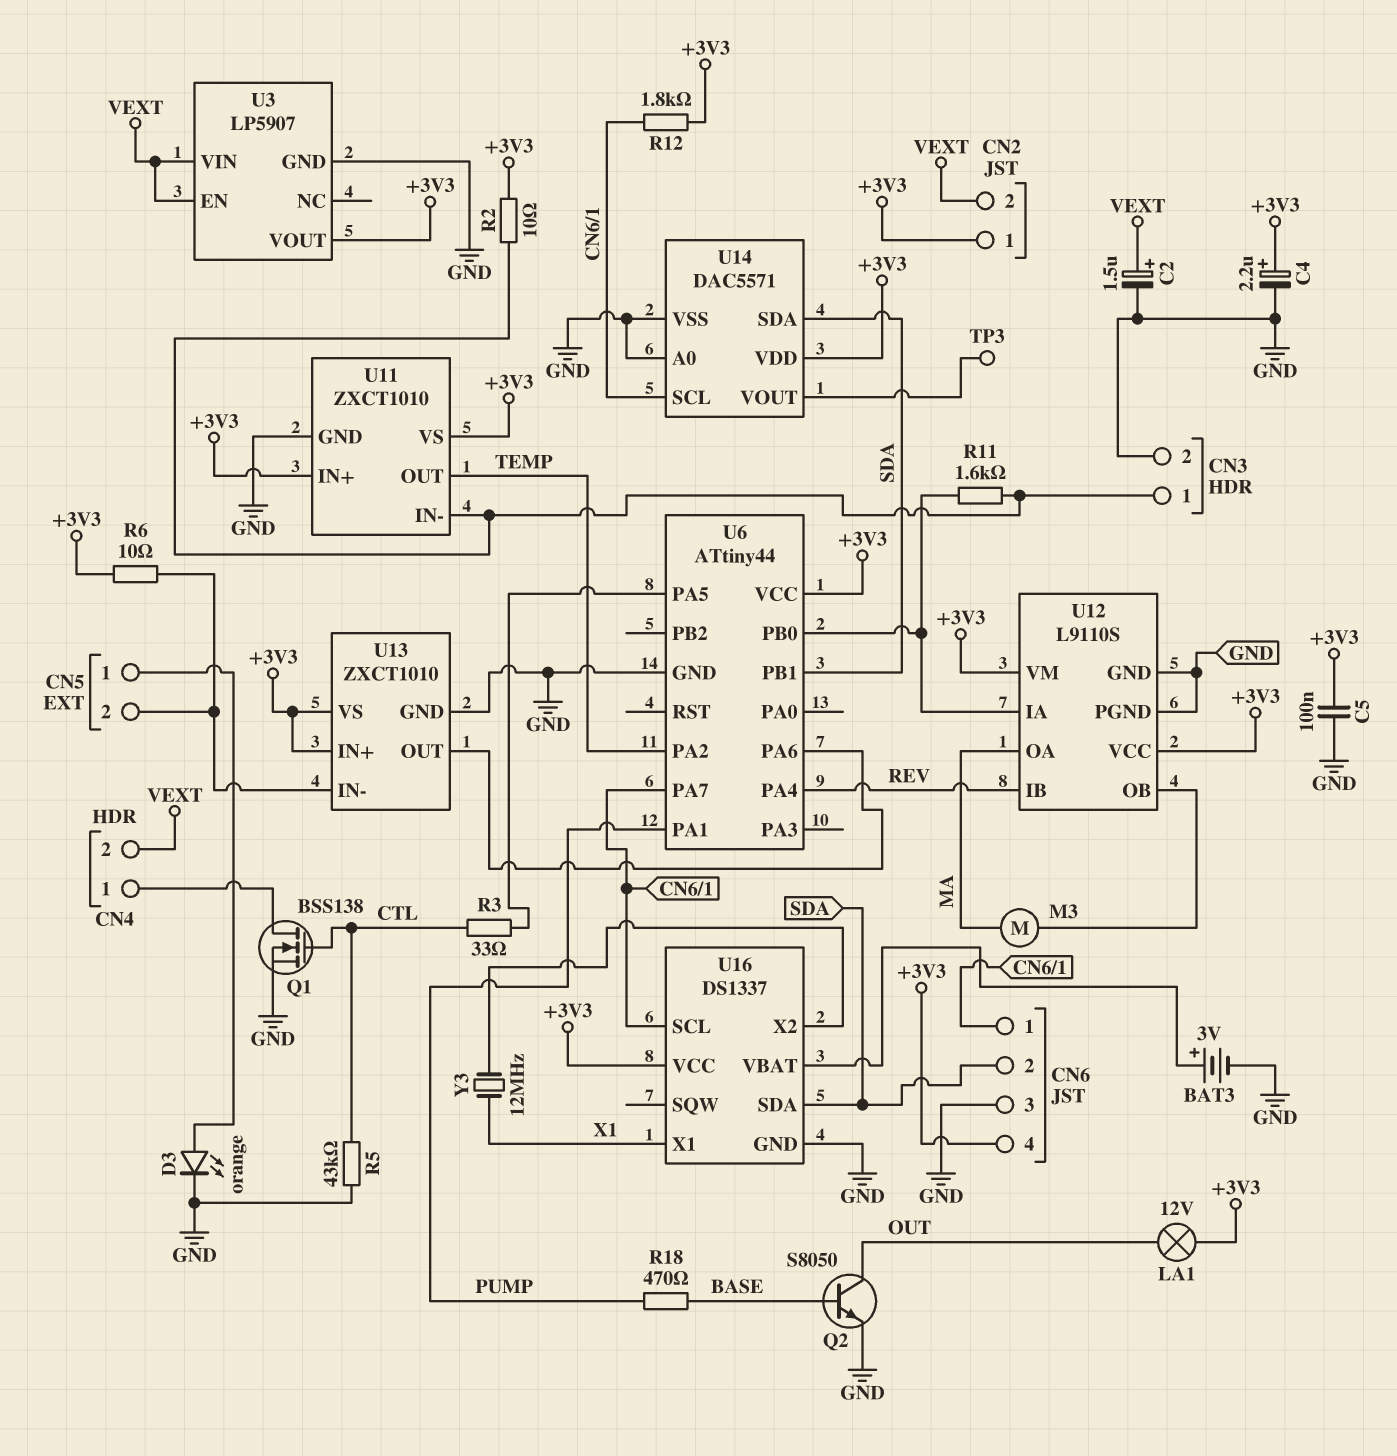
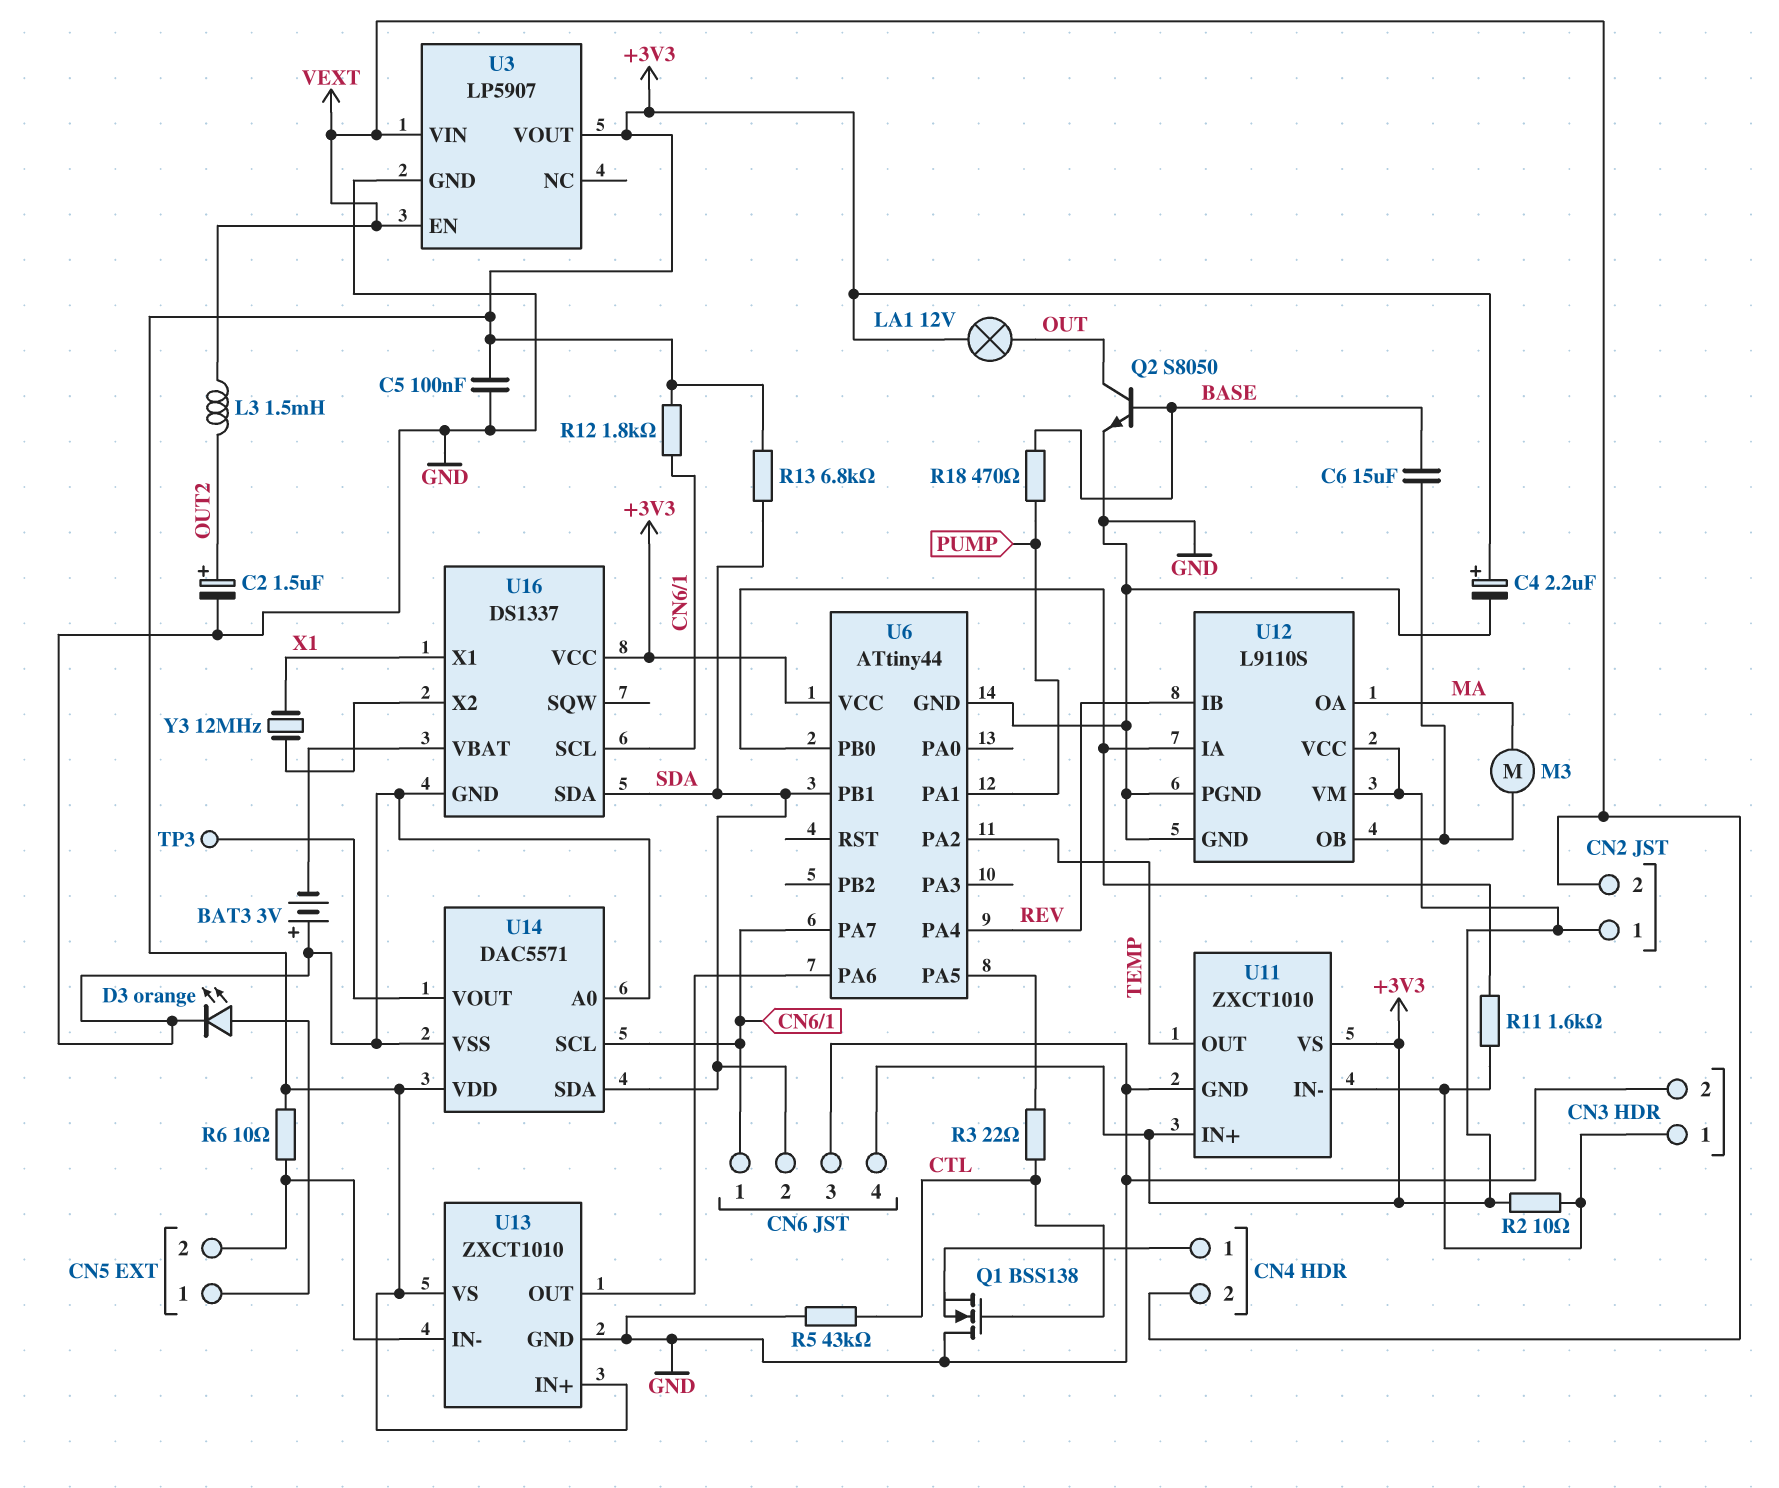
BAT3: 3V (plus U16/VBAT, minus GND) -> 3V (plus GND, minus U16/VBAT)
C2: 1.5uF (plus VEXT, minus GND) -> 1.5uF (plus OUT2, minus GND)
C6: none -> 15uF (BASE, U12/OB)
L3: none -> 1.5mH (OUT2, VEXT)
Q1: NMOS BSS138 (G CTL, D CN4/1, S GND) -> NMOS BSS138 (G CTL, D GND, S CN4/1)
R3: 33 (CTL, U6/PA5) -> 22 (CTL, U6/PA5)
R13: none -> 6.8k (+3V3, SDA)

